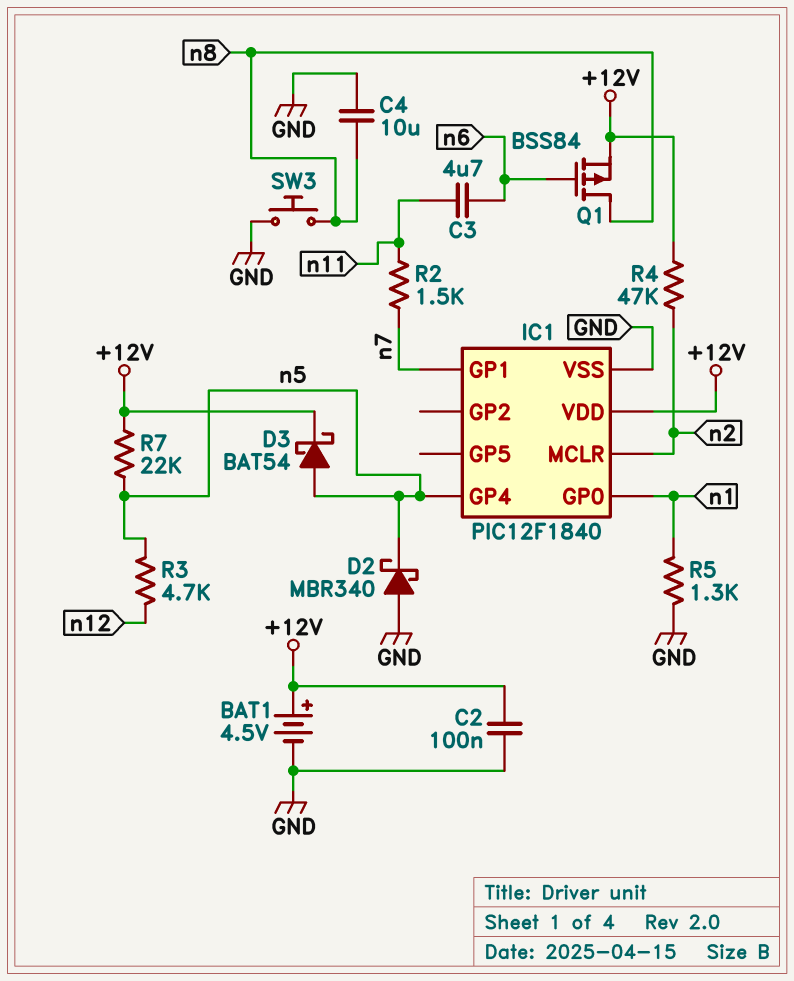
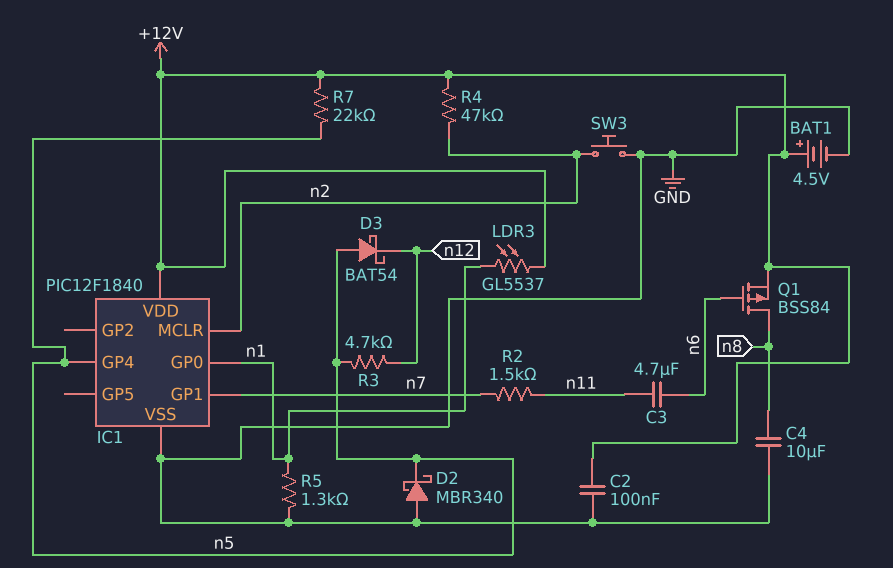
D3: schottky BAT54 (A n5, K +12V) -> schottky BAT54 (A n5, K n12)
LDR3: none -> GL5537 (+12V, n1)
SW3: button (GND, n8) -> button (GND, n2)

